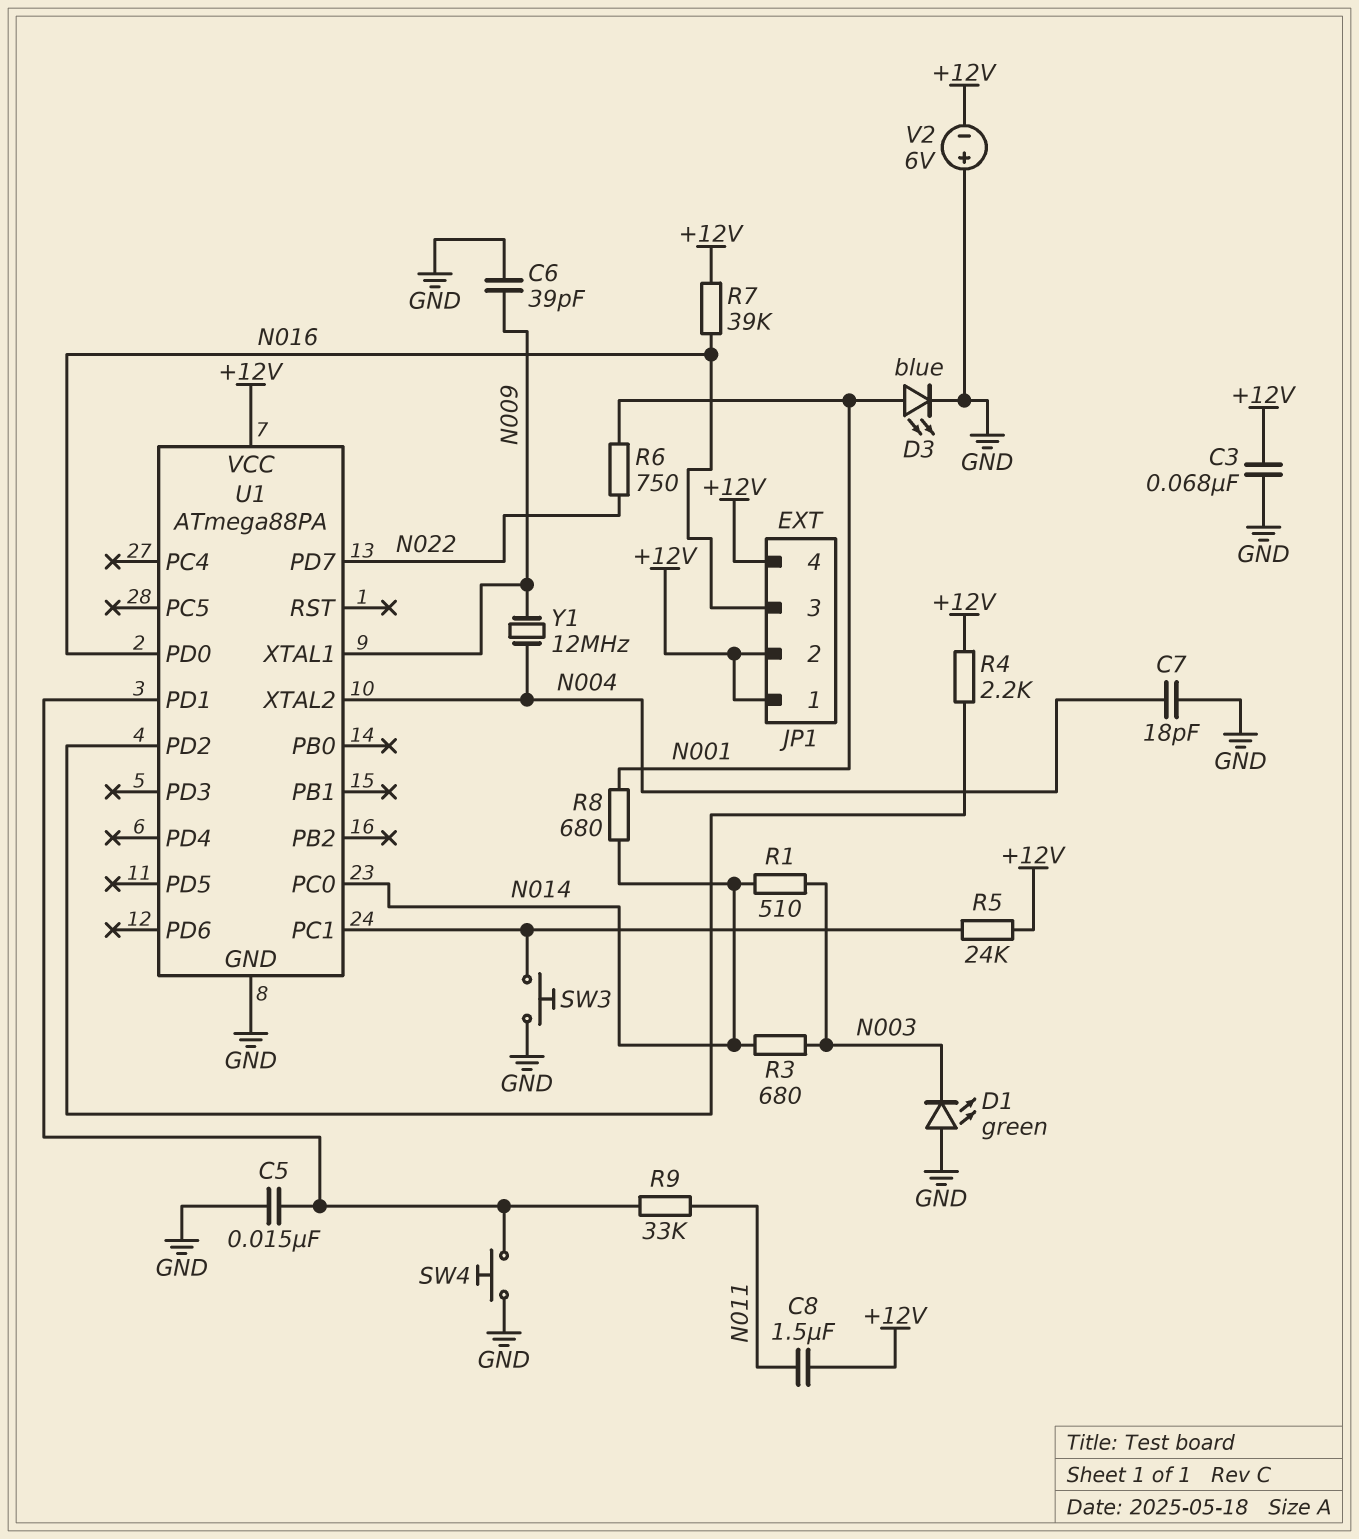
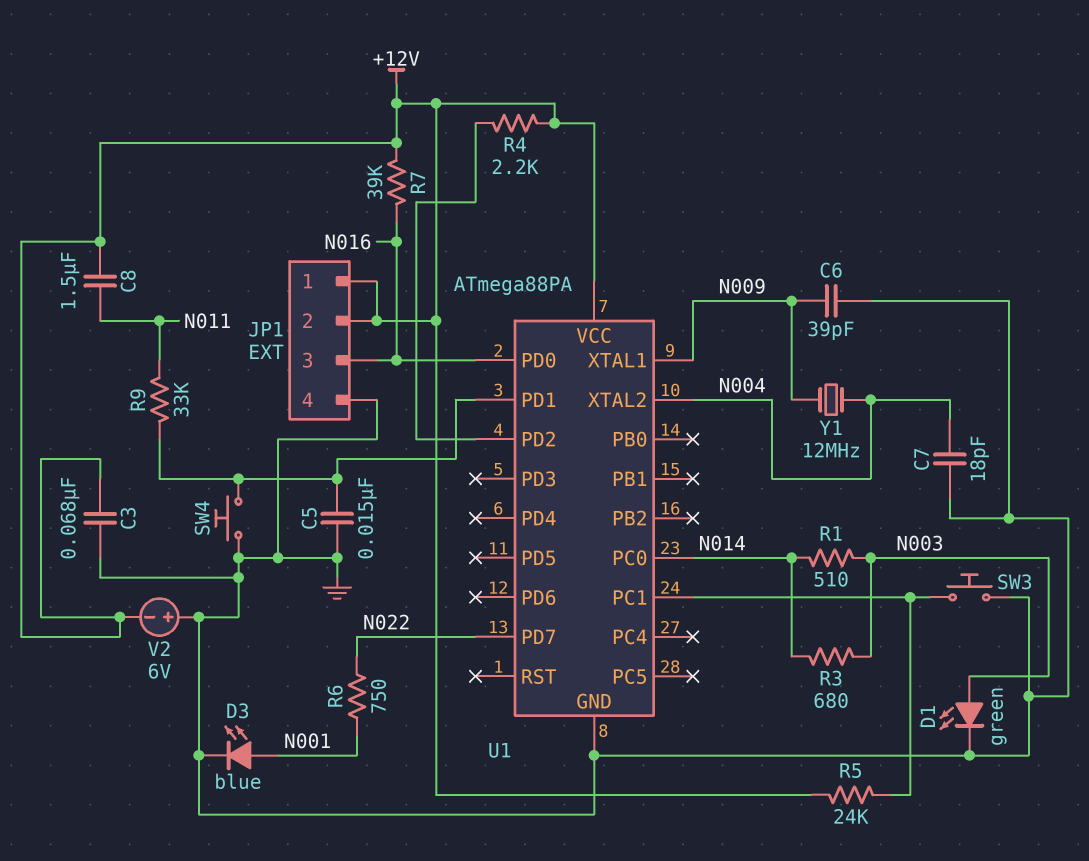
D1: LED green (A GND, K N003) -> LED green (A N003, K GND)
JP1 pin 4: +12V -> GND
R8: 680 (N001, N014) -> none

